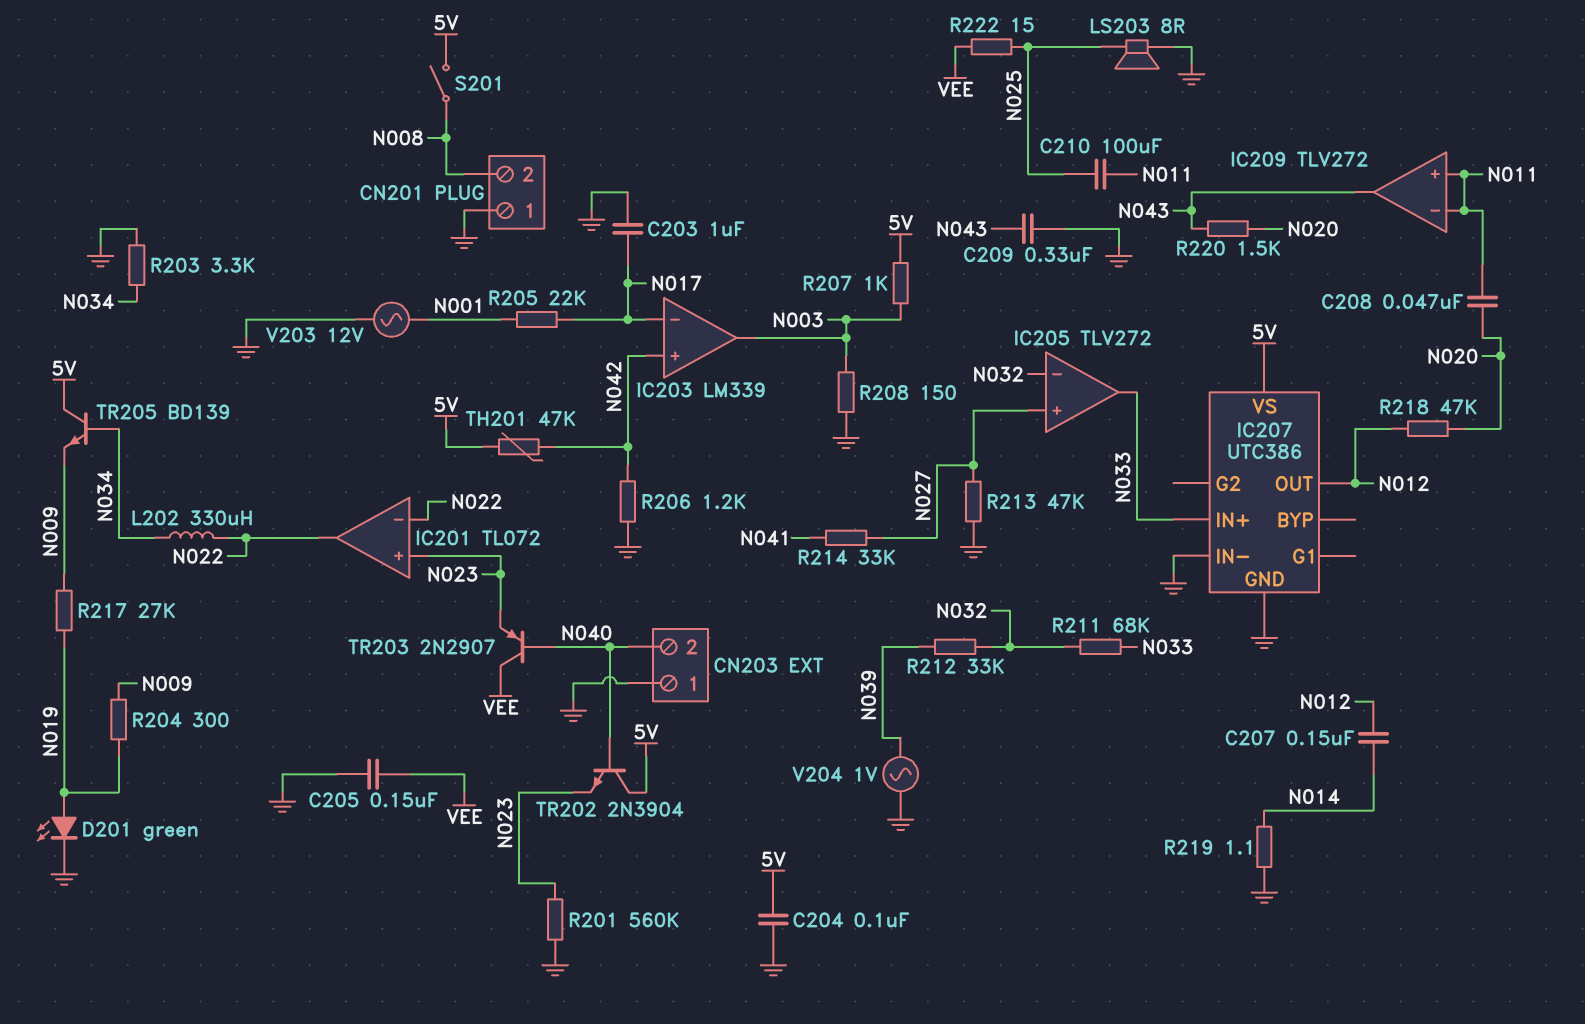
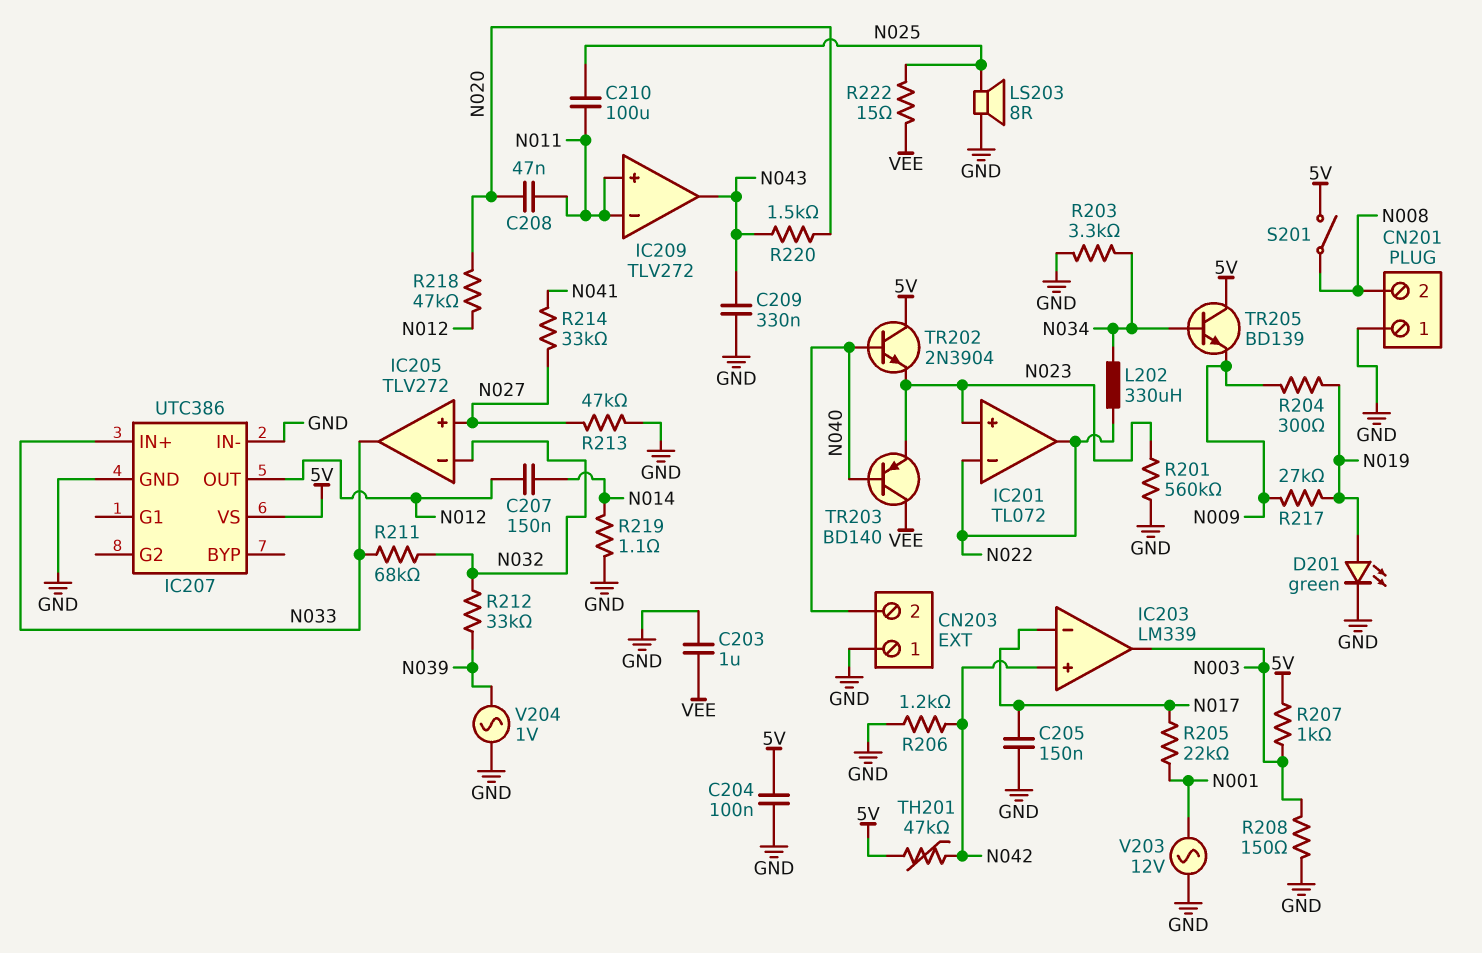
C203: 1uF (GND, N017) -> 1uF (GND, VEE)
C205: 150nF (GND, VEE) -> 150nF (GND, N017)
TR203: PNP 2N2907 (B N040, C VEE, E N023) -> PNP BD140 (B N040, C VEE, E N023)

